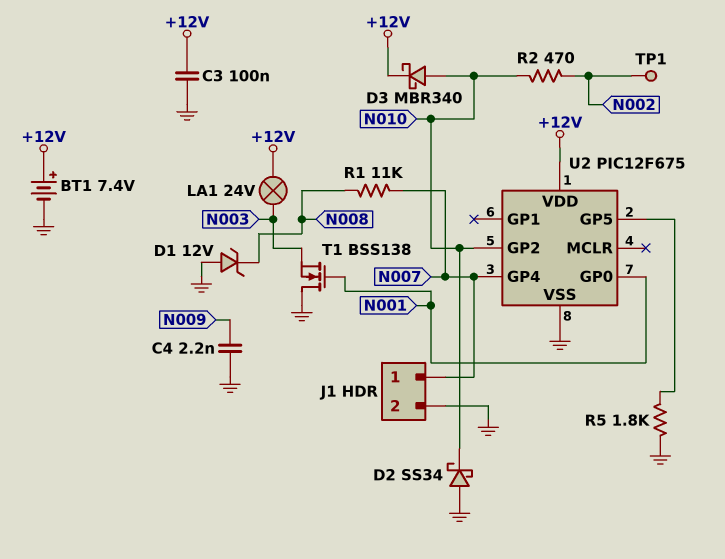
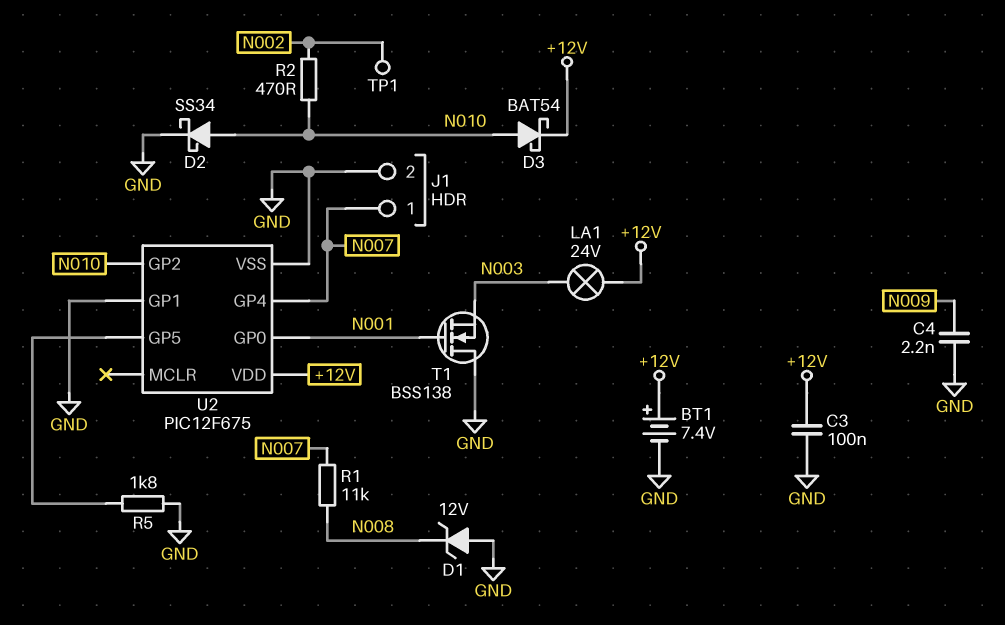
D2: schottky SS34 (A GND, K N010) -> schottky SS34 (A N010, K GND)
D3: schottky MBR340 (A N010, K +12V) -> schottky BAT54 (A N010, K +12V)
U2 pin GP1: none -> GND

